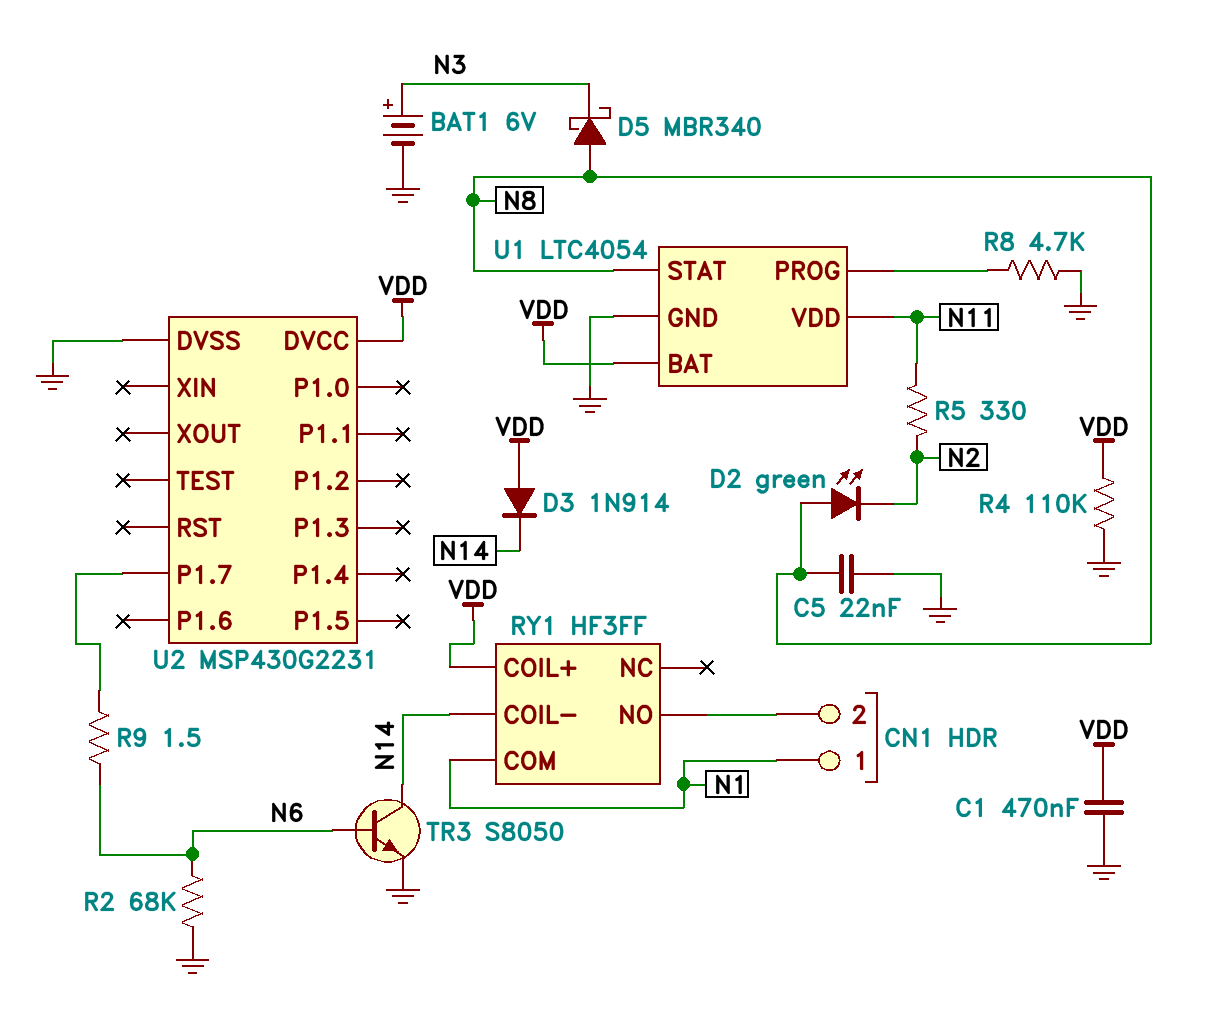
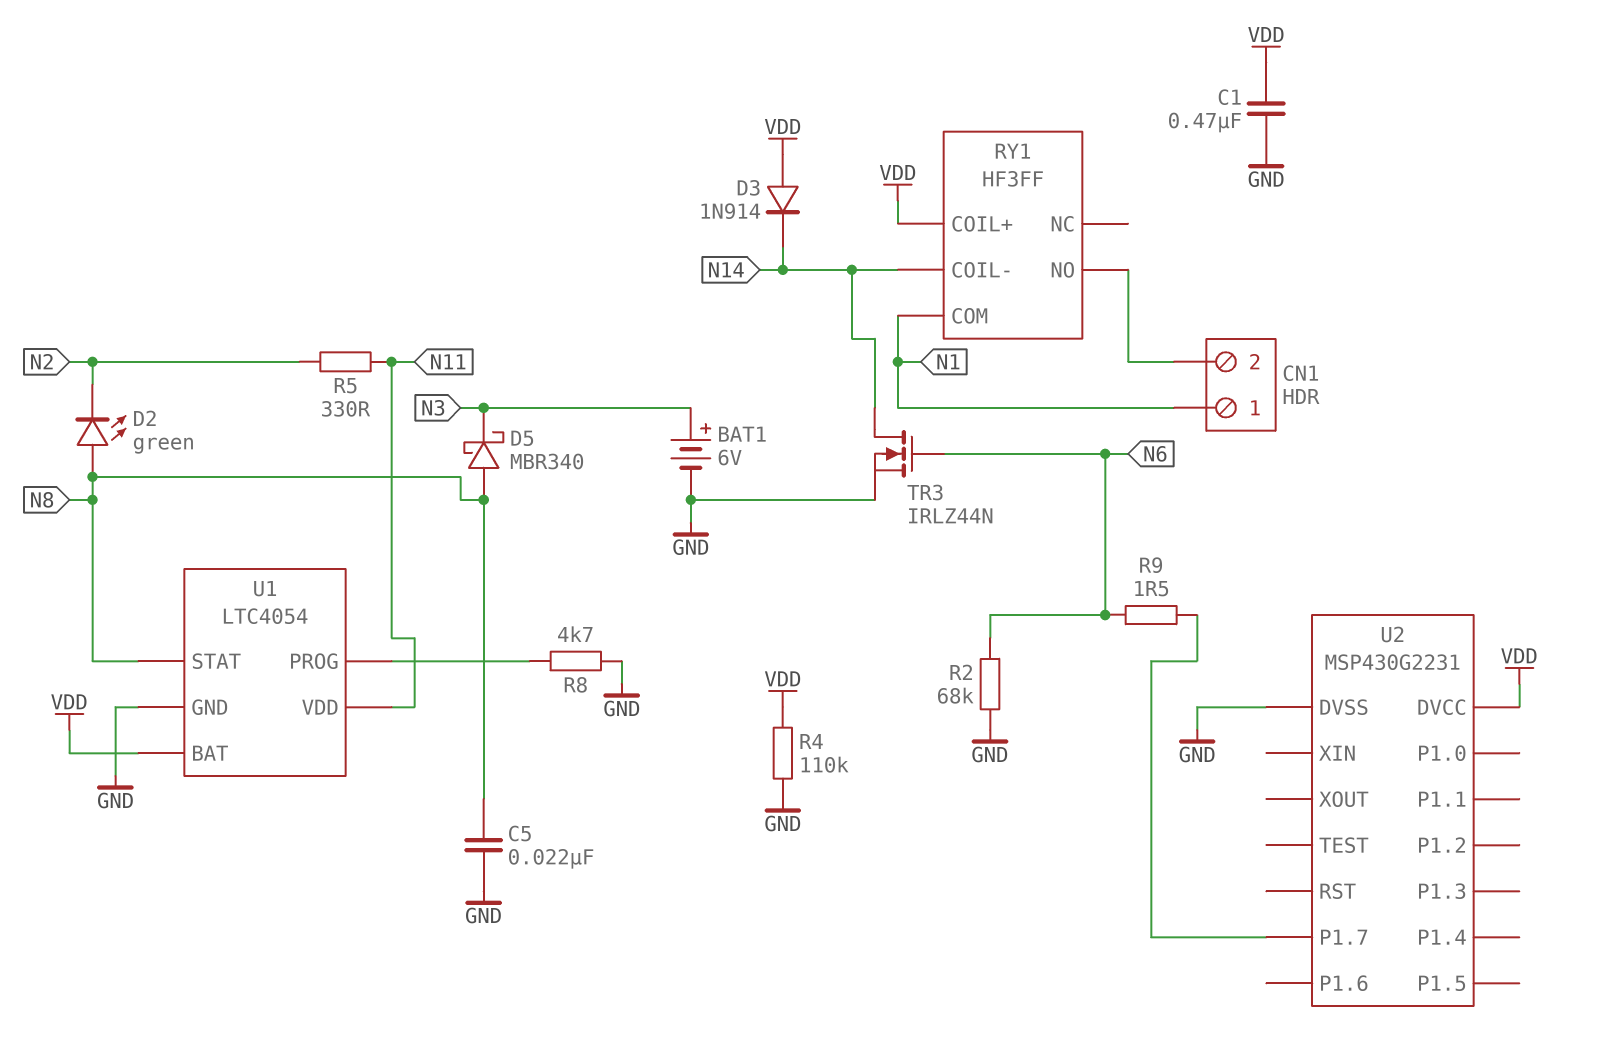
TR3: NPN S8050 (B N6, C N14, E GND) -> NMOS IRLZ44N (G N6, D N14, S GND)

